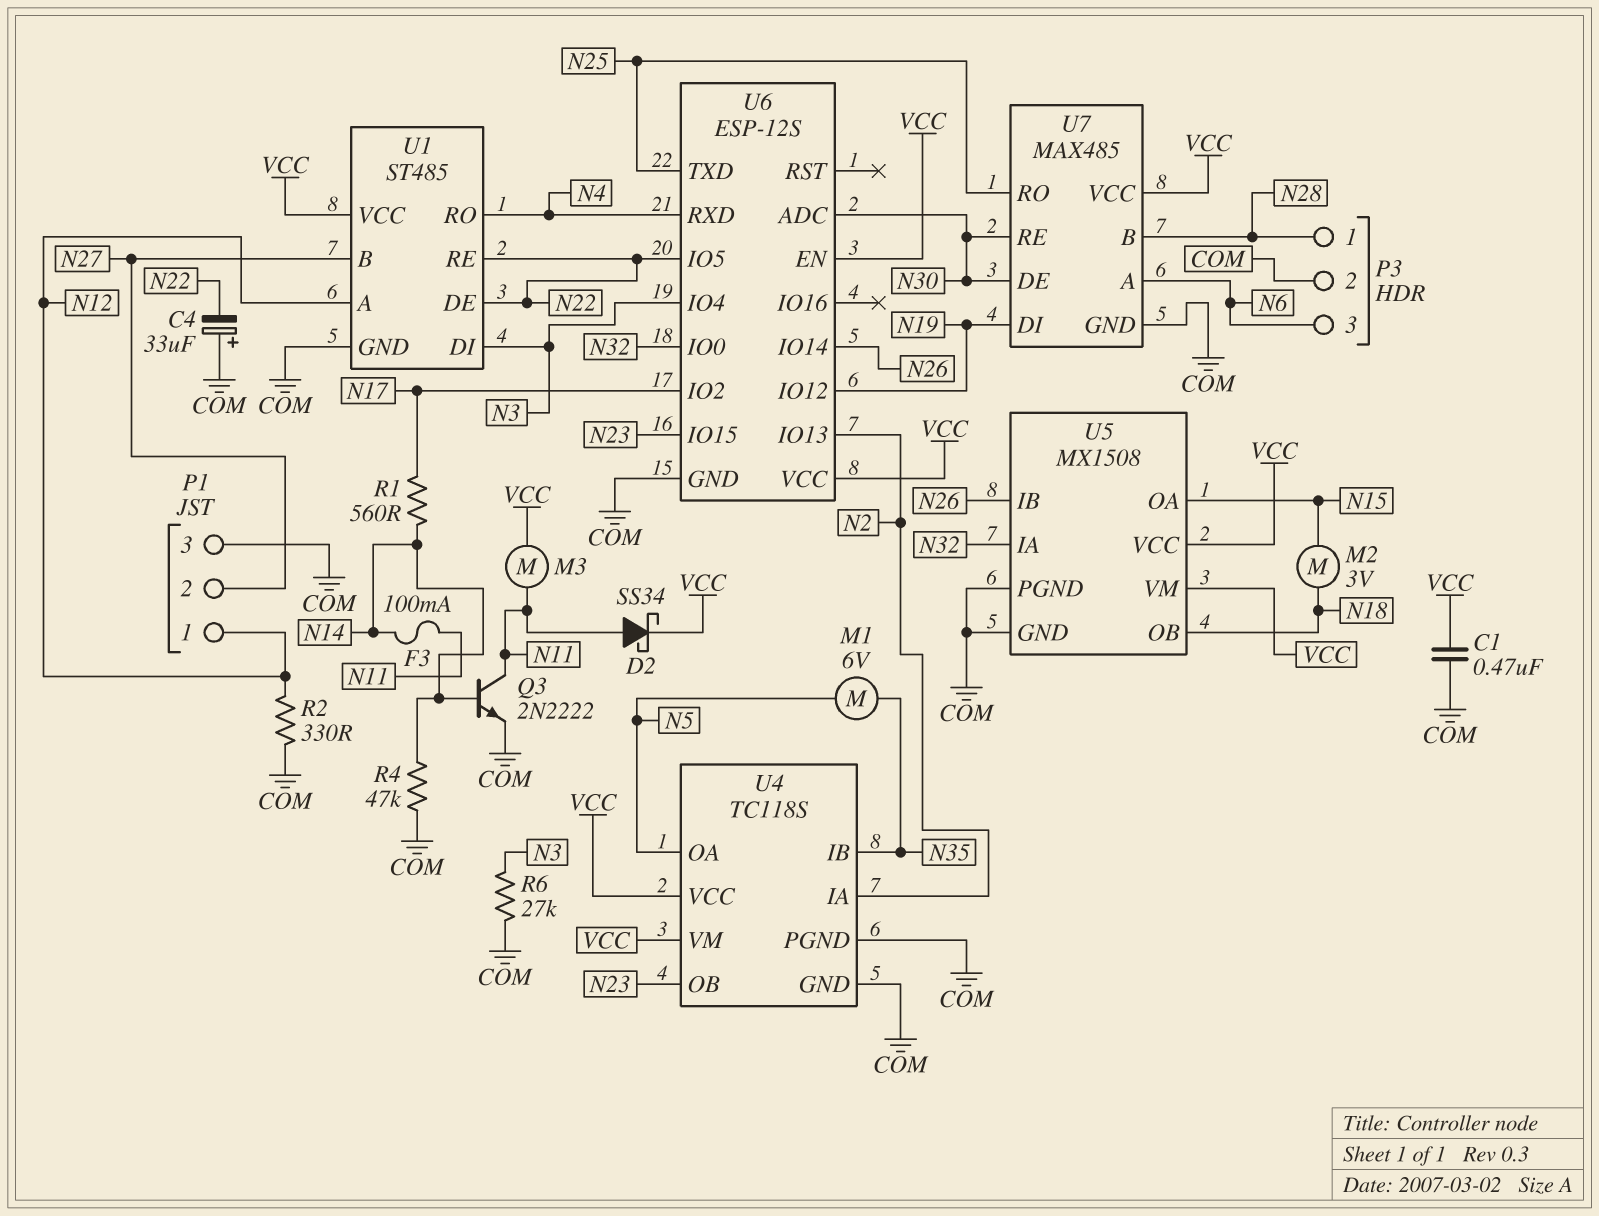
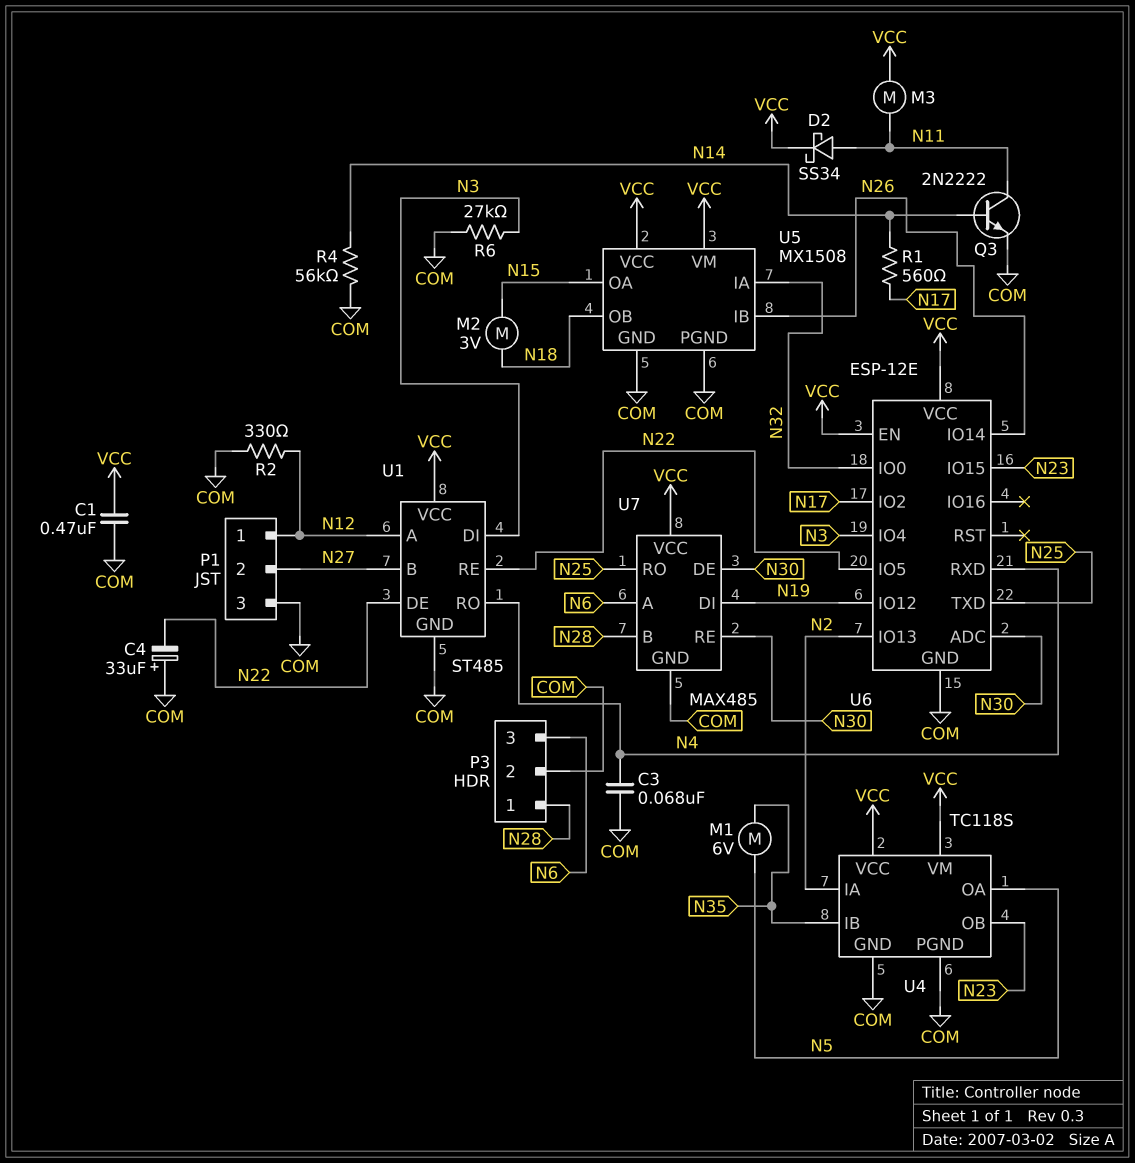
C3: none -> 68nF (COM, N4)
F3: 100mA (N11, N14) -> none
R4: 47k (COM, N14) -> 56k (COM, N14)
U6: ESP-12S -> ESP-12E

